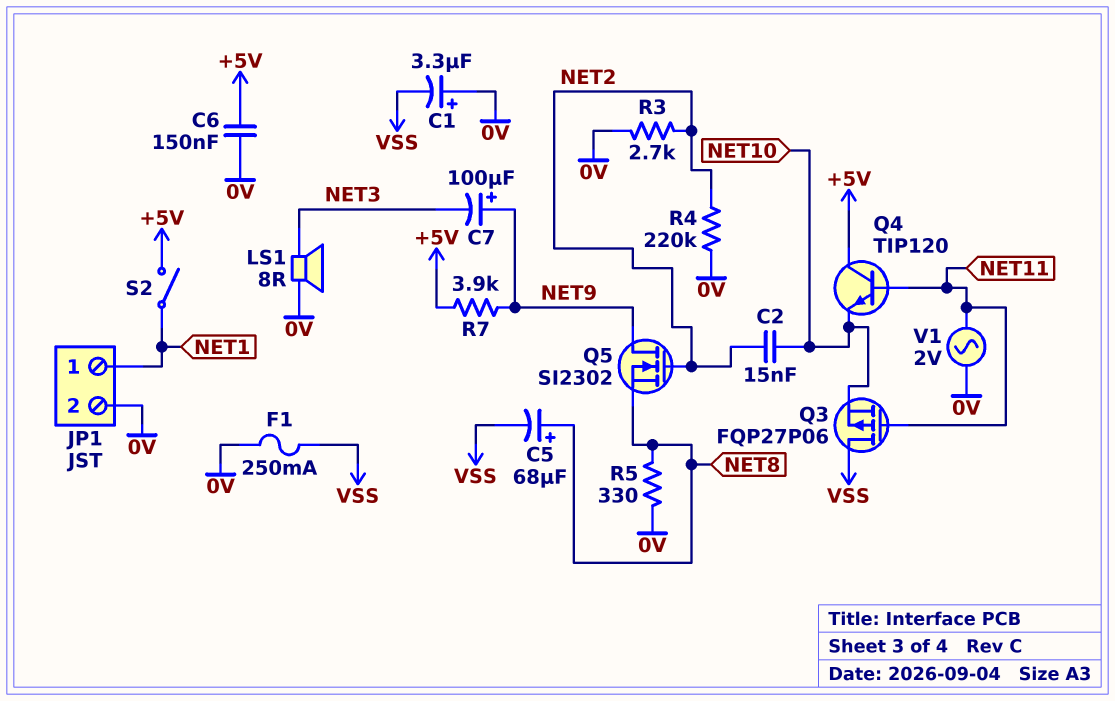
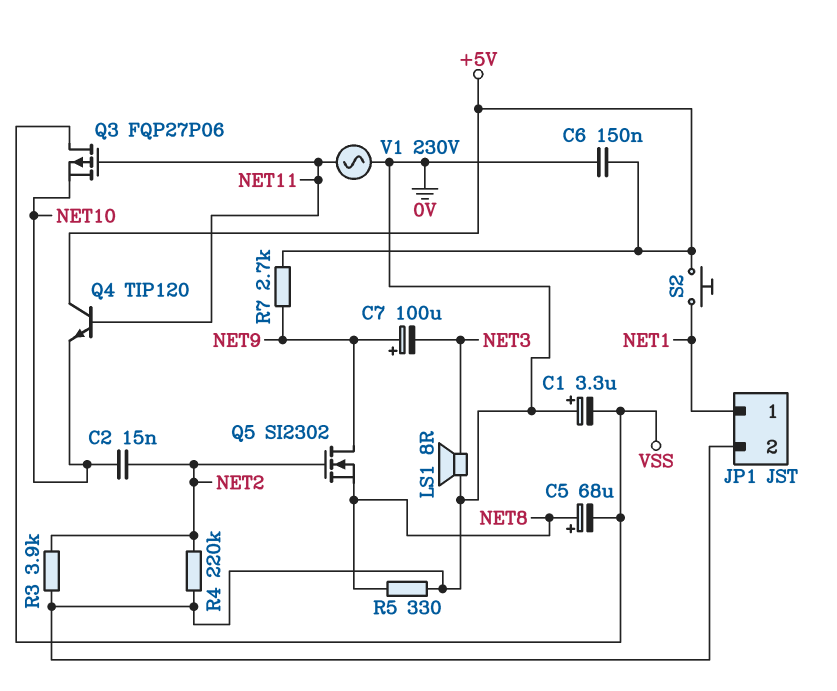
F1: 250mA (0V, VSS) -> none
R3: 2.7k (0V, NET2) -> 3.9k (0V, NET2)
R7: 3.9k (+5V, NET9) -> 2.7k (+5V, NET9)
S2: switch (+5V, NET1) -> button (+5V, NET1)
V1: AC 2V (0V, NET11) -> AC 230V (0V, NET11)

